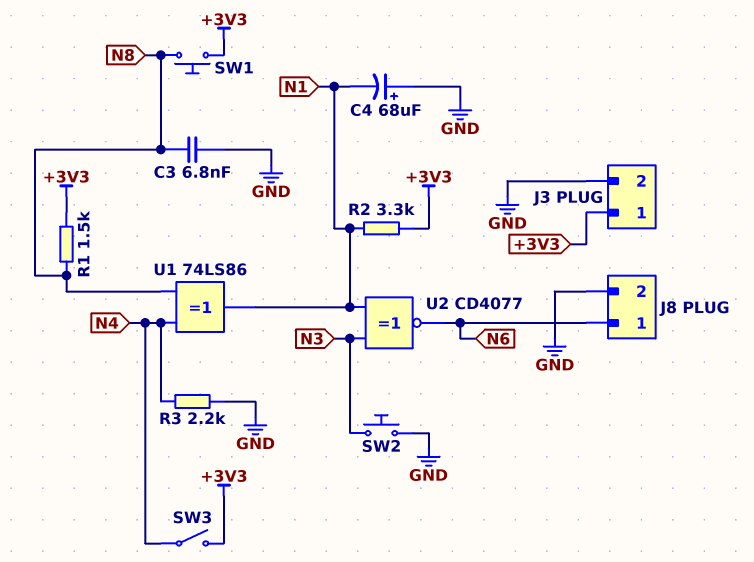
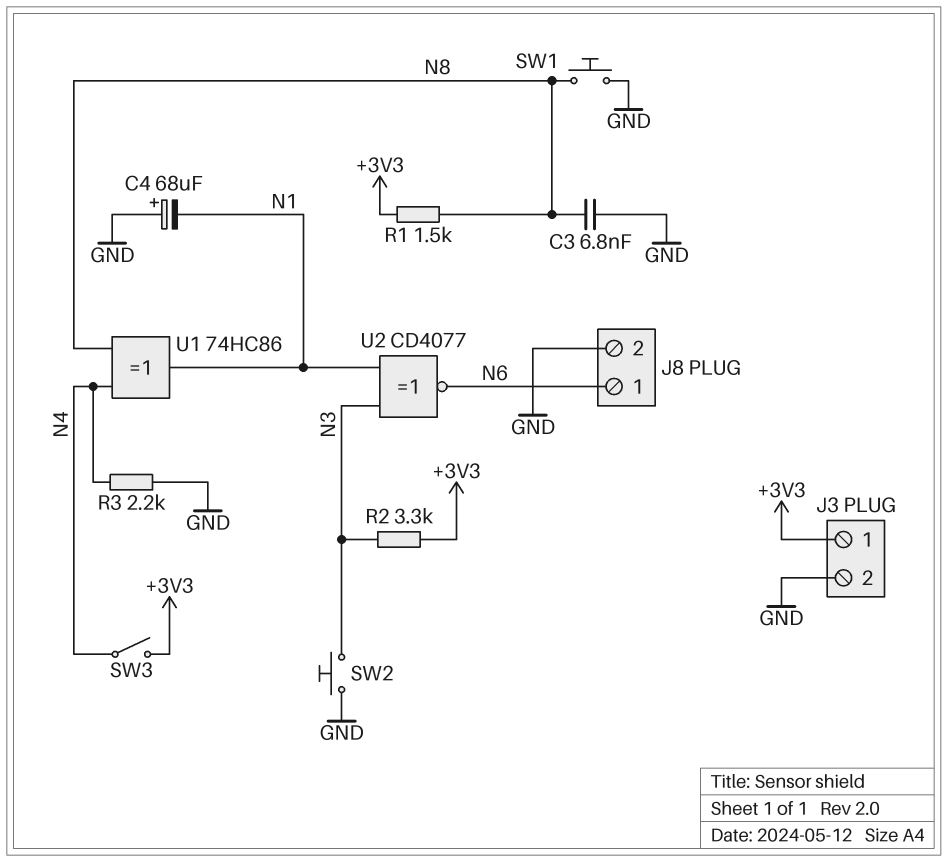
R2: 3.3k (+3V3, N1) -> 3.3k (+3V3, N3)
SW1: button (+3V3, N8) -> button (GND, N8)
U1: XOR 74LS86 (in N4, in N8, out N1) -> XOR 74HC86 (in N4, in N8, out N1)

